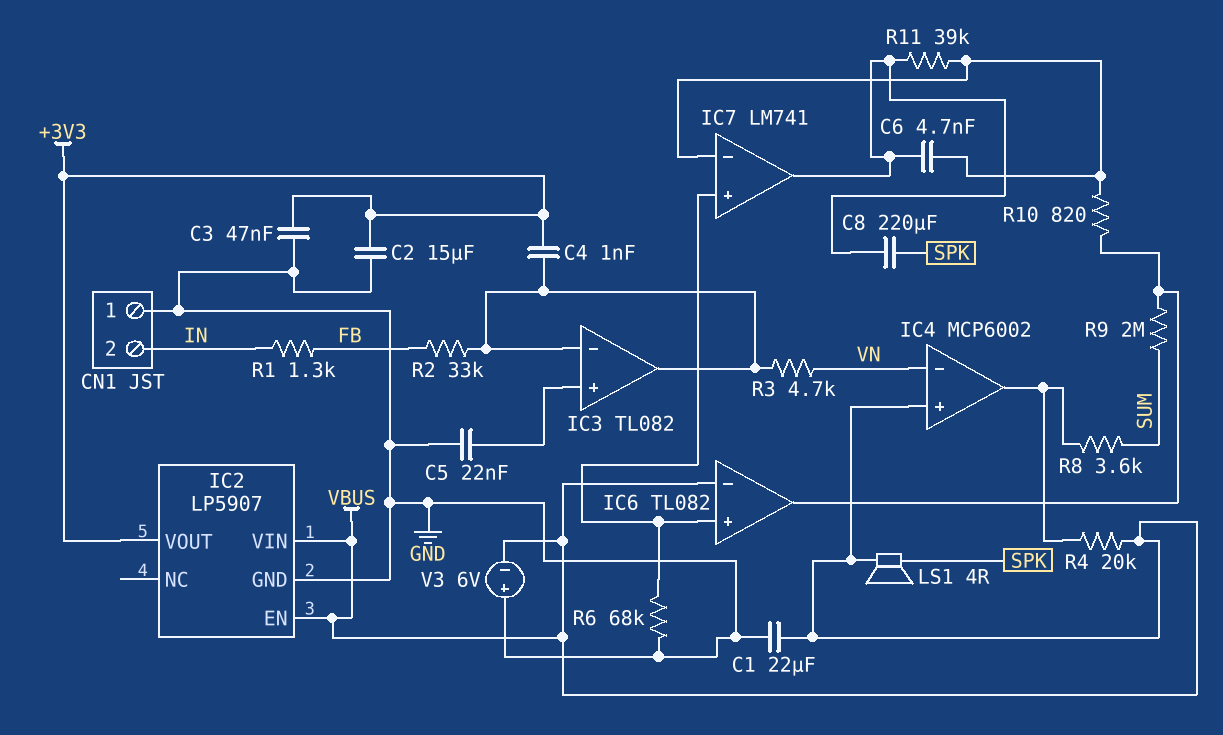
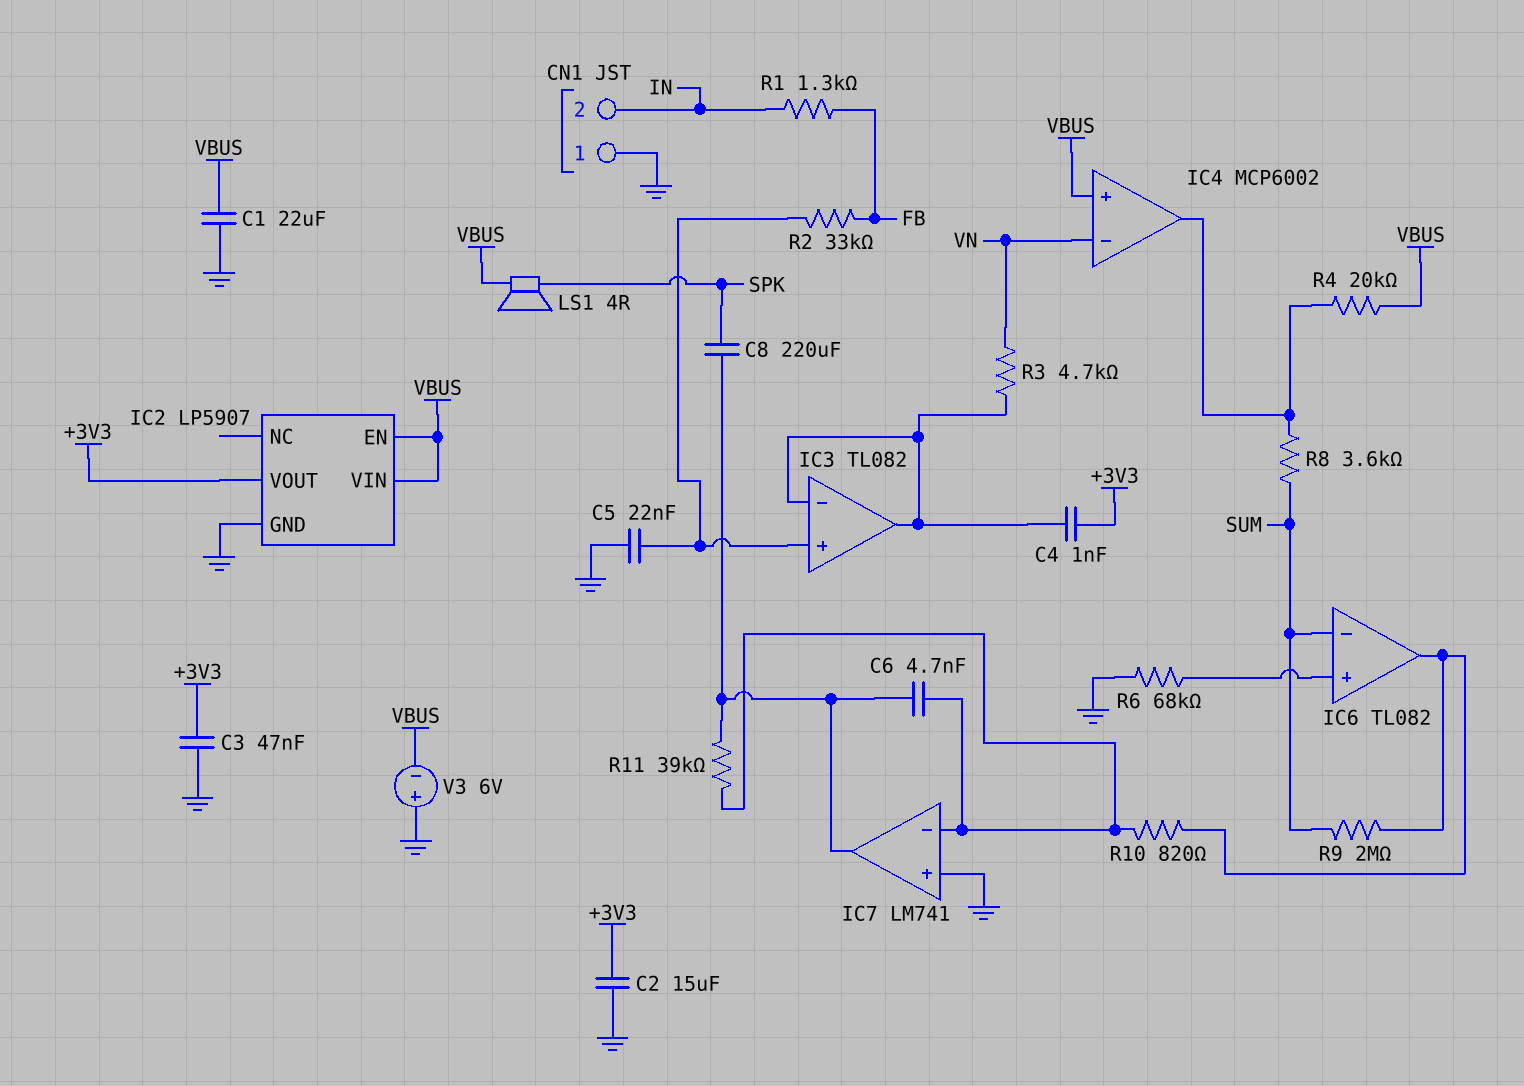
IC6 pin in-: VBUS -> SUM
IC7 pin in+: IC6/in+ -> GND
R2: 33k (FB, IC3/in-) -> 33k (FB, IC3/in+)

